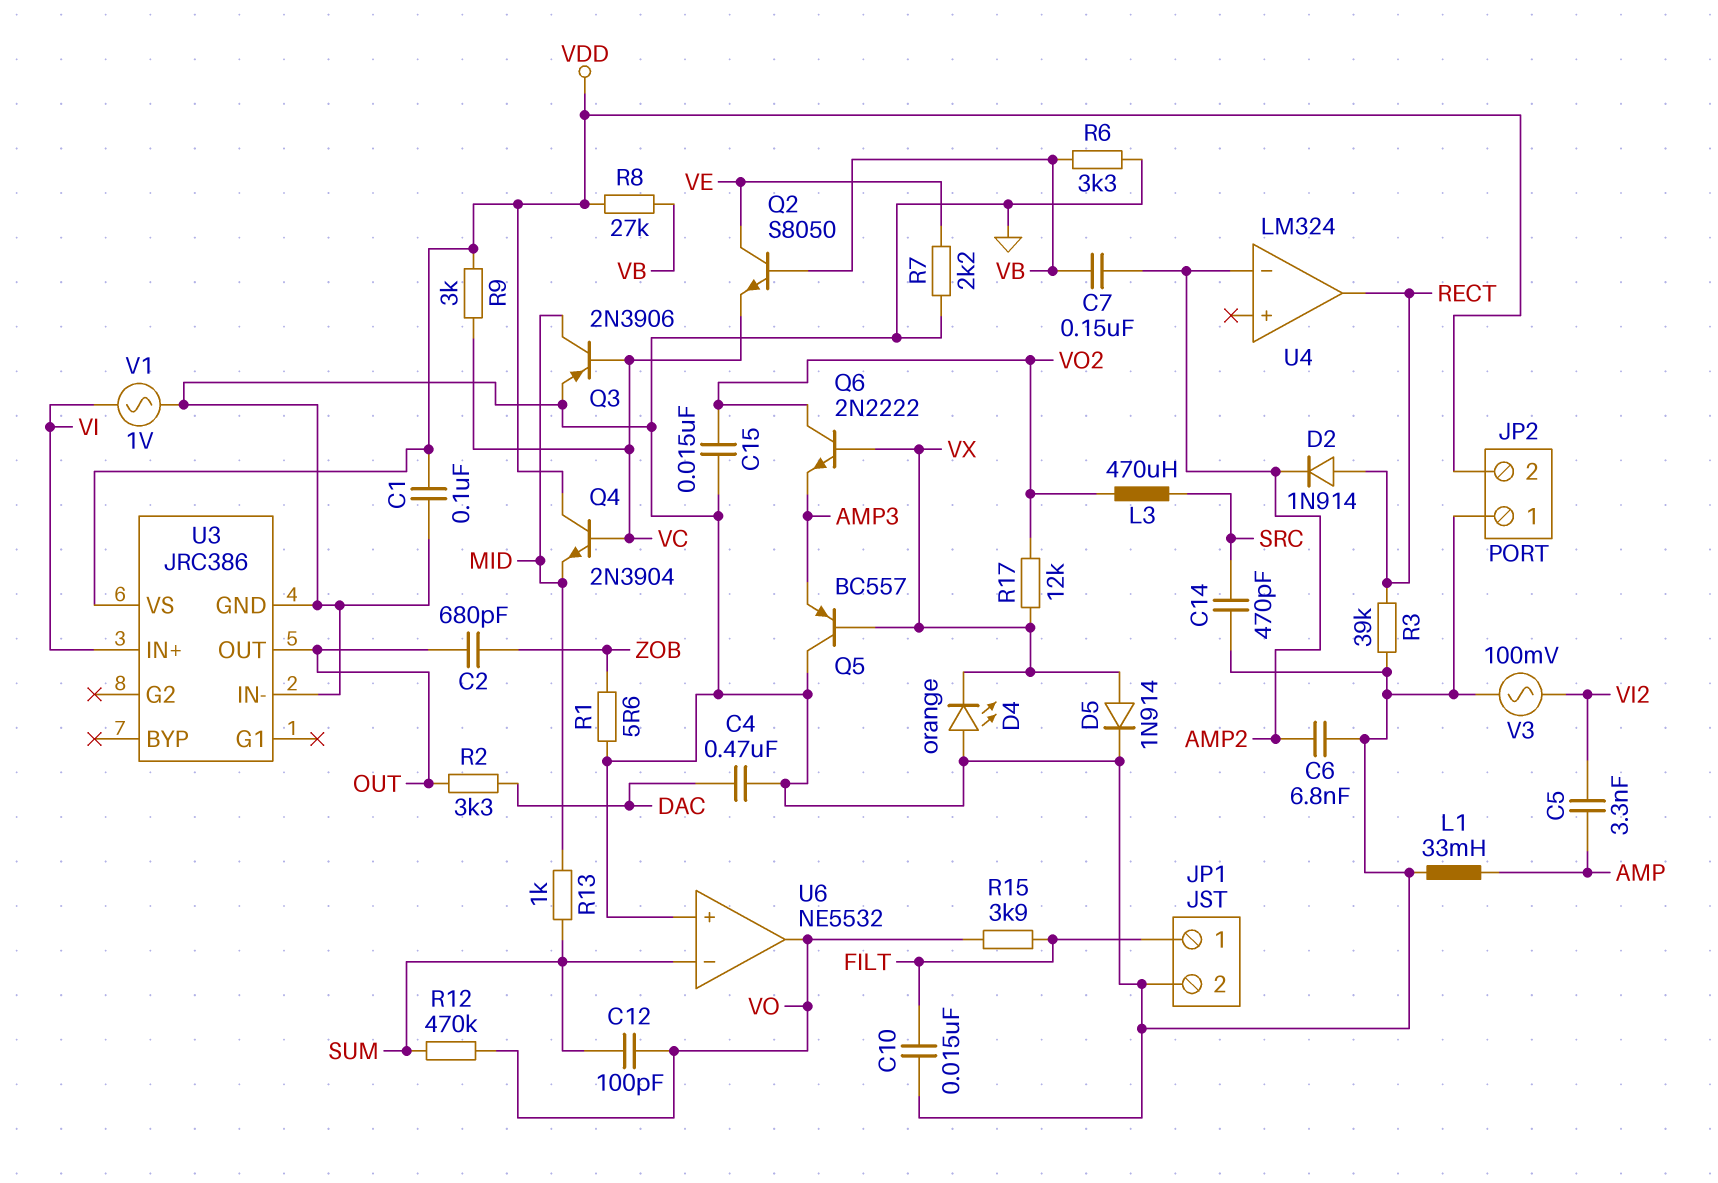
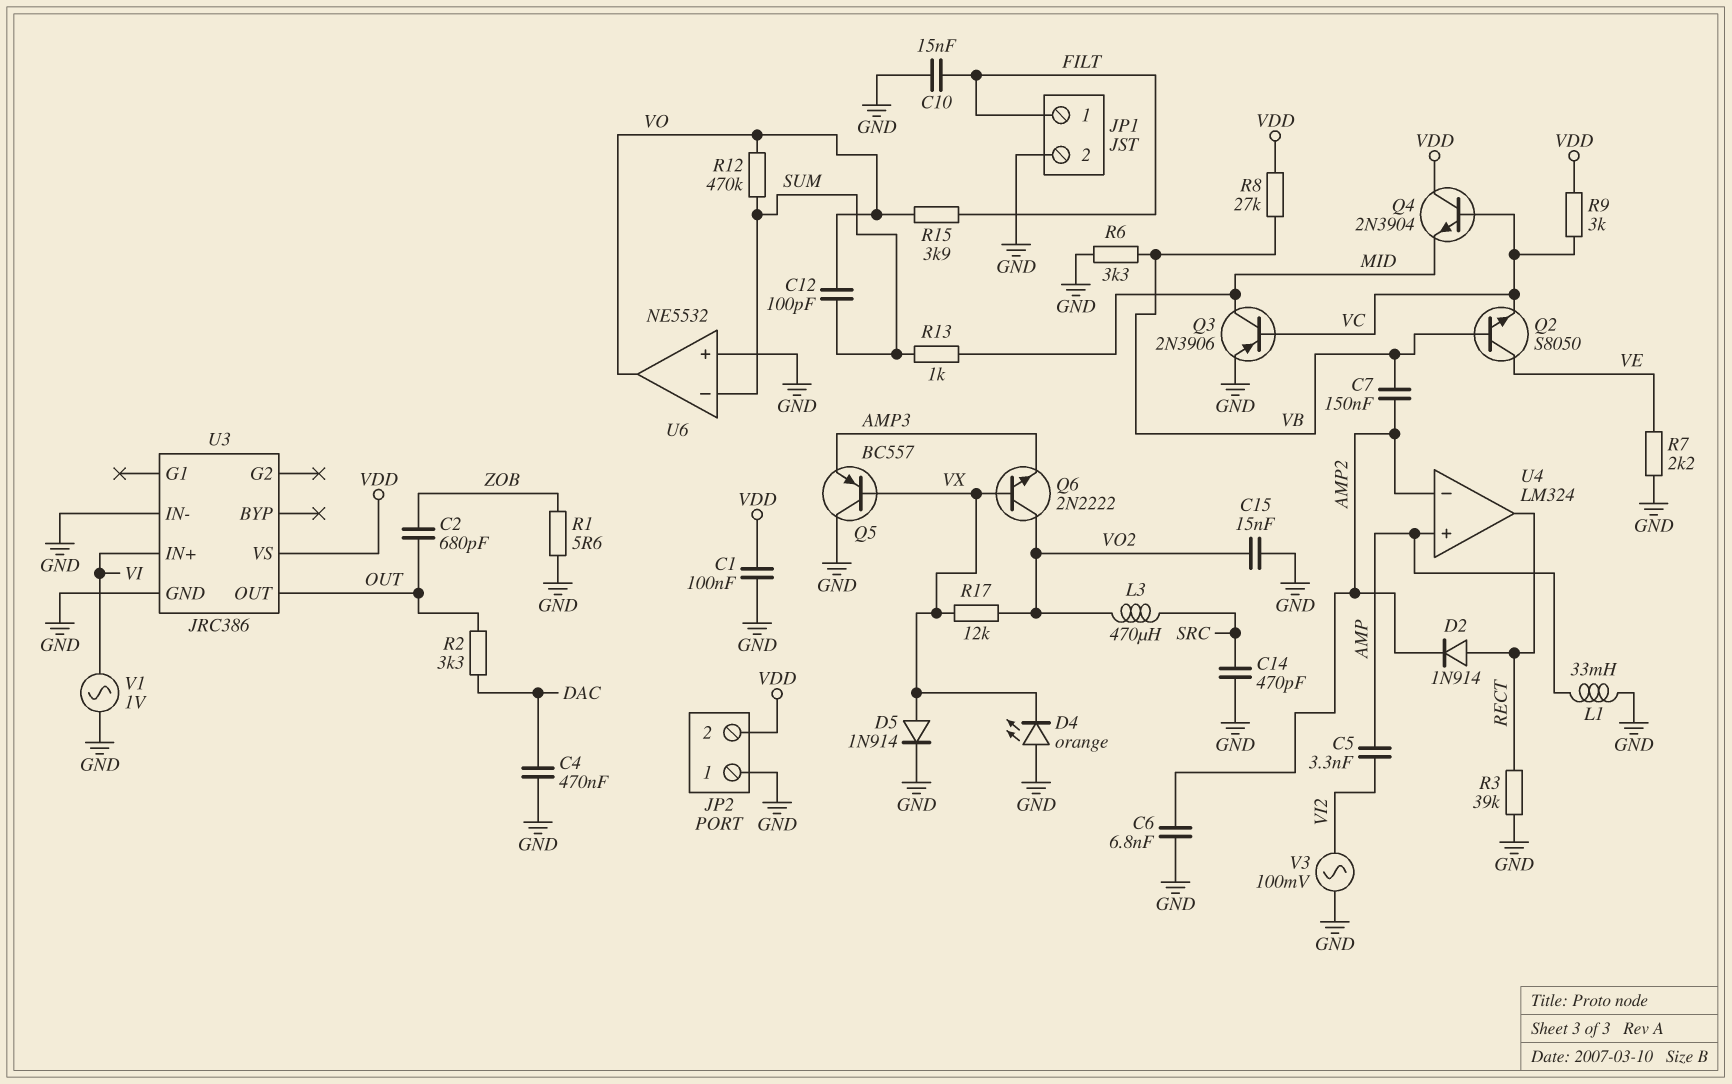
U4 pin in+: none -> AMP

